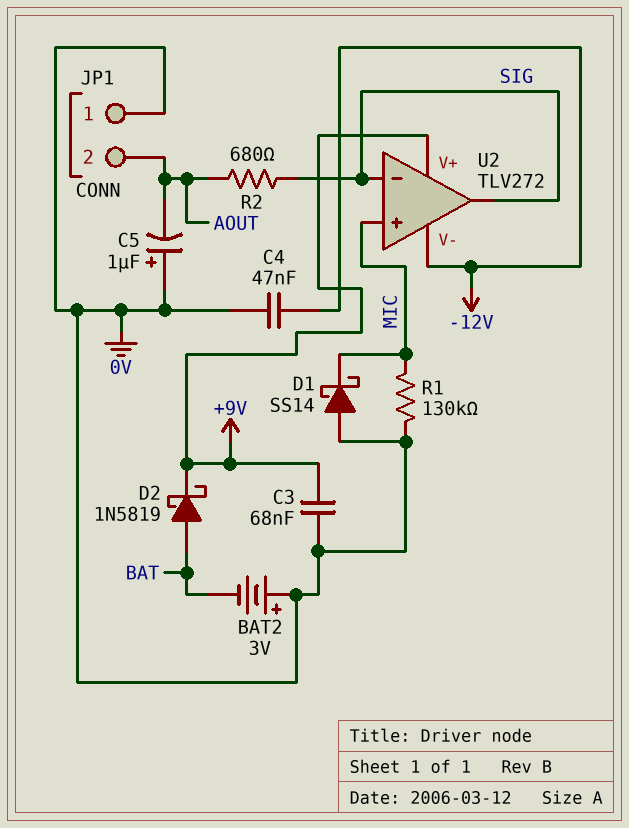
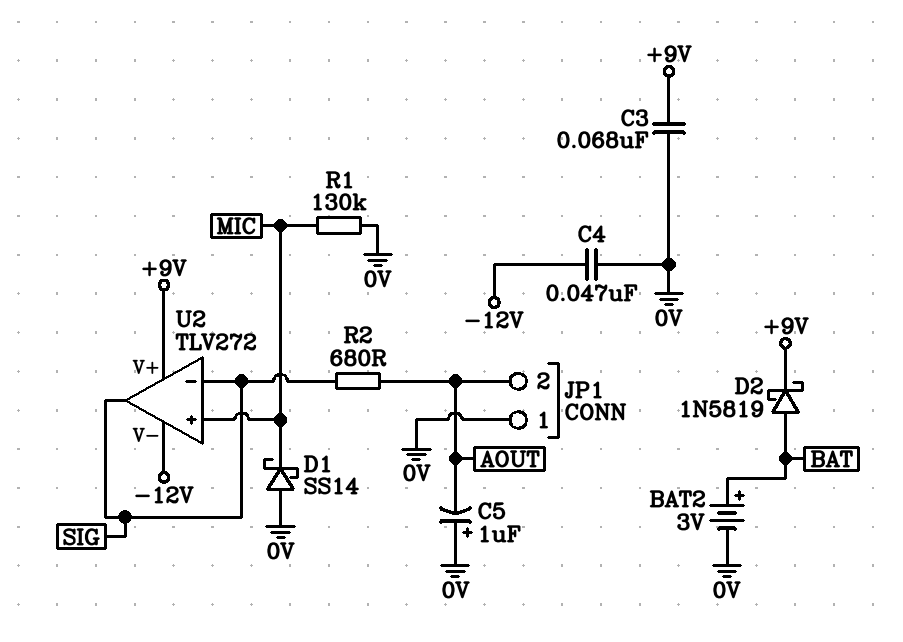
BAT2: 3V (plus 0V, minus BAT) -> 3V (plus BAT, minus 0V)

